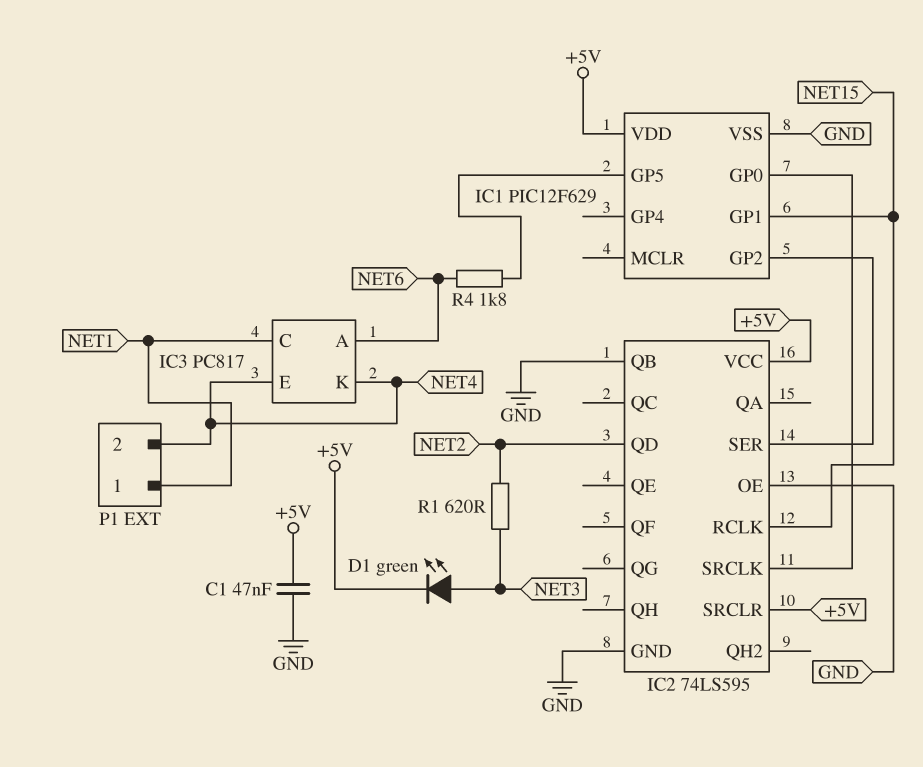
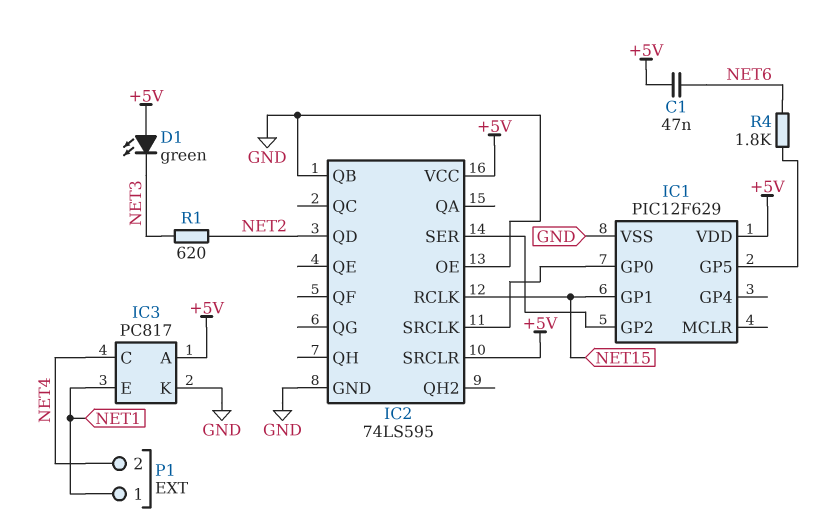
C1: 47nF (+5V, GND) -> 47nF (+5V, NET6)
D1: LED green (A NET3, K +5V) -> LED green (A +5V, K NET3)
IC3 pin A: NET6 -> +5V
IC3 pin C: NET1 -> NET4
IC3 pin E: NET4 -> NET1
IC3 pin K: NET4 -> GND

